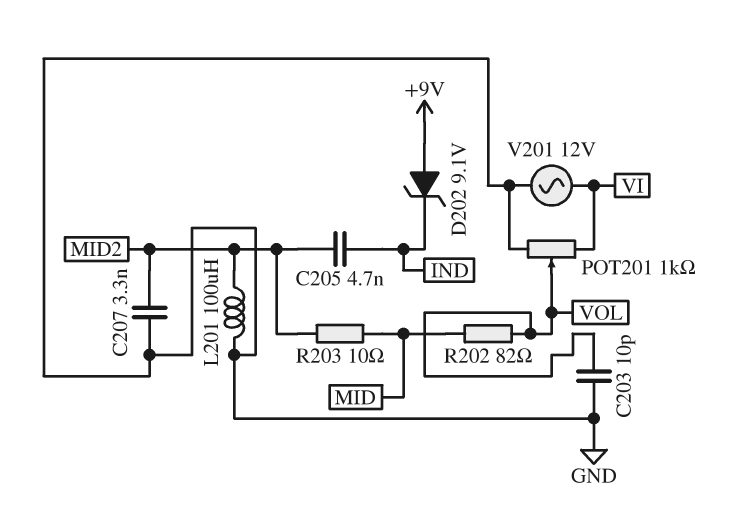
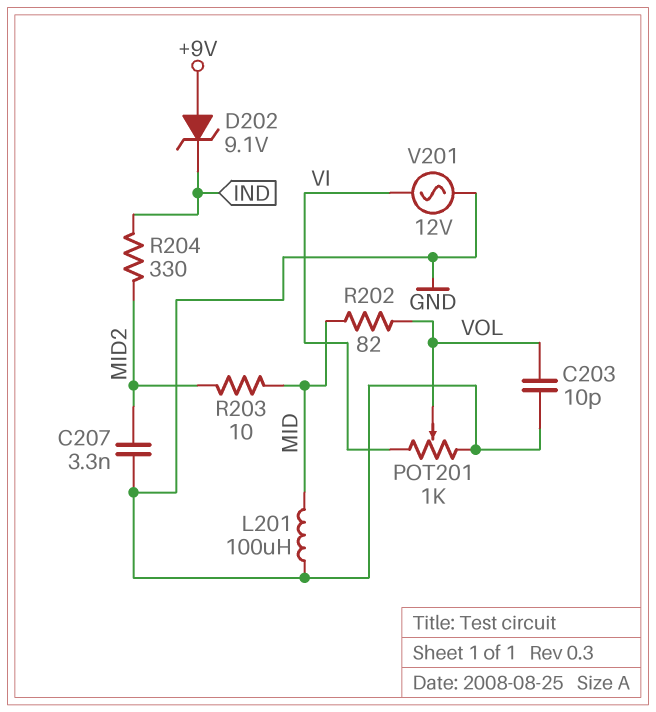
C205: 4.7nF (IND, MID2) -> none
L201: 100uH (GND, MID2) -> 100uH (GND, MID)
R204: none -> 330 (IND, MID2)

